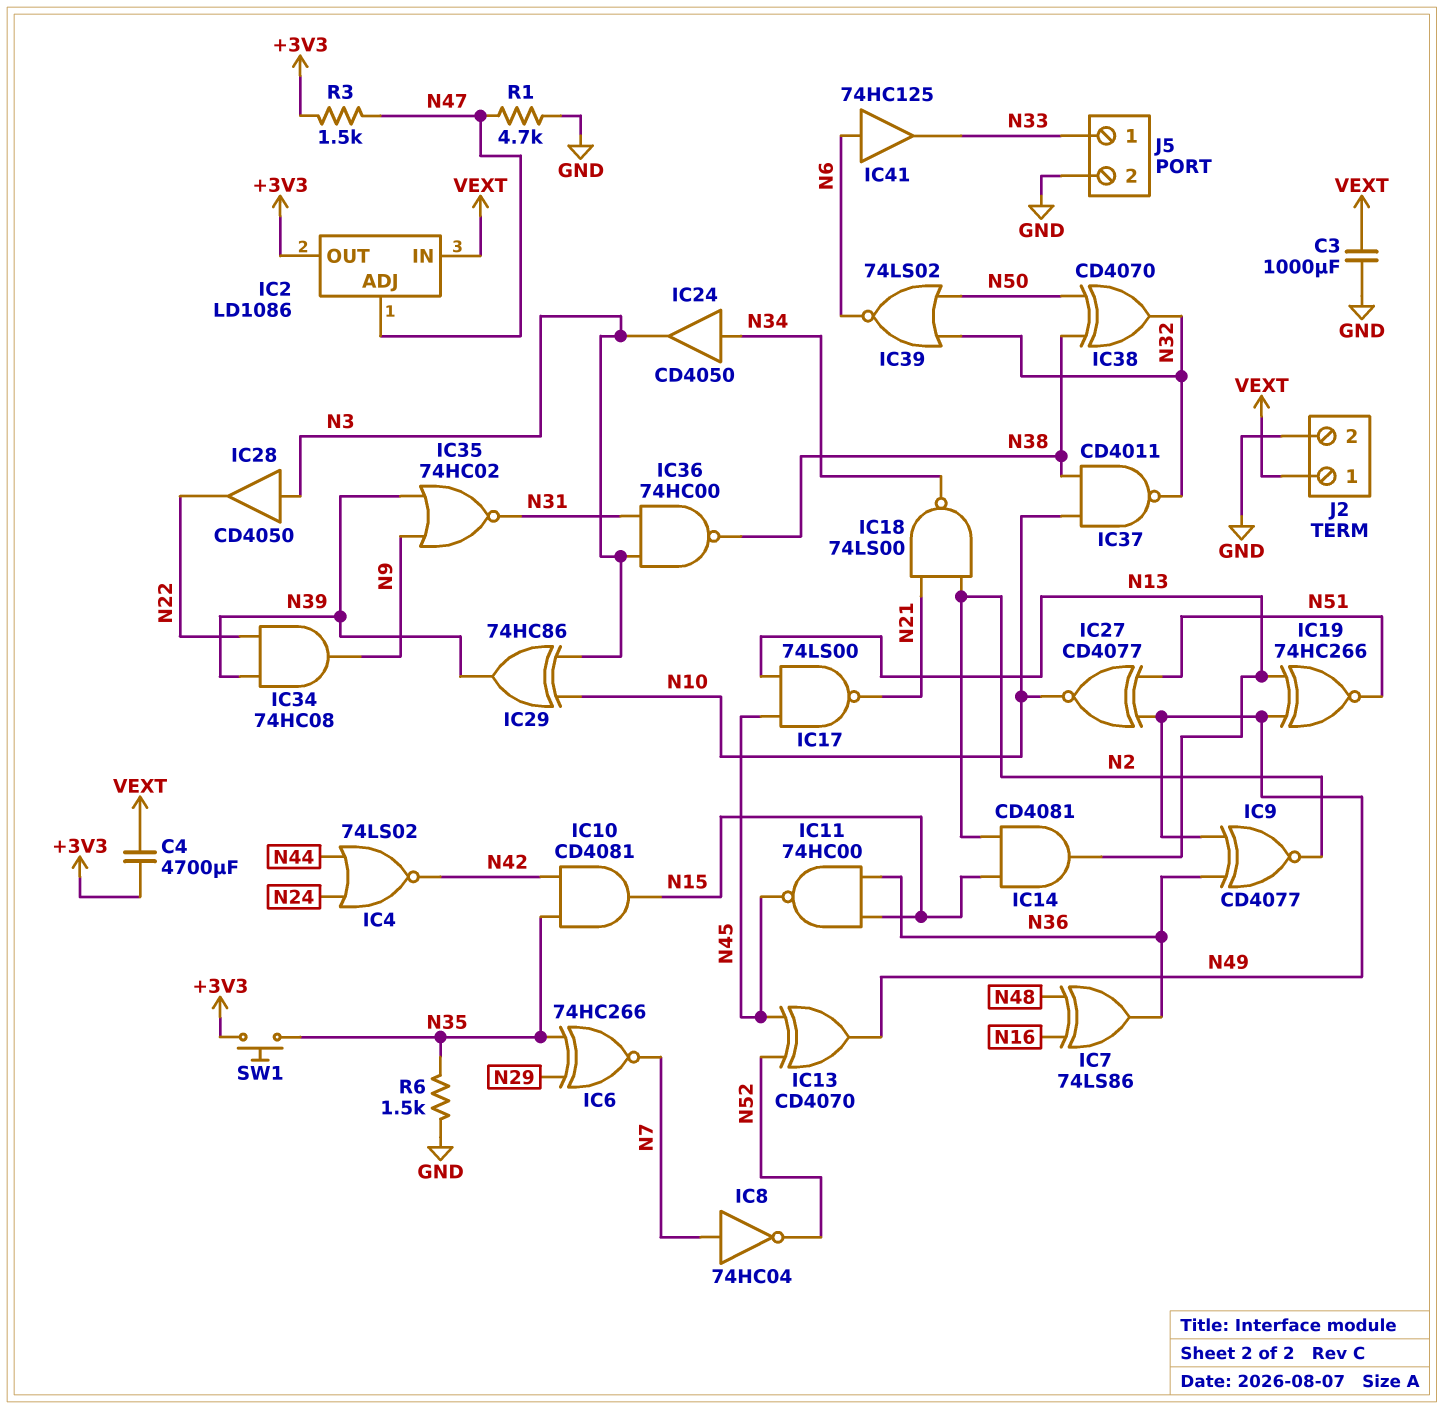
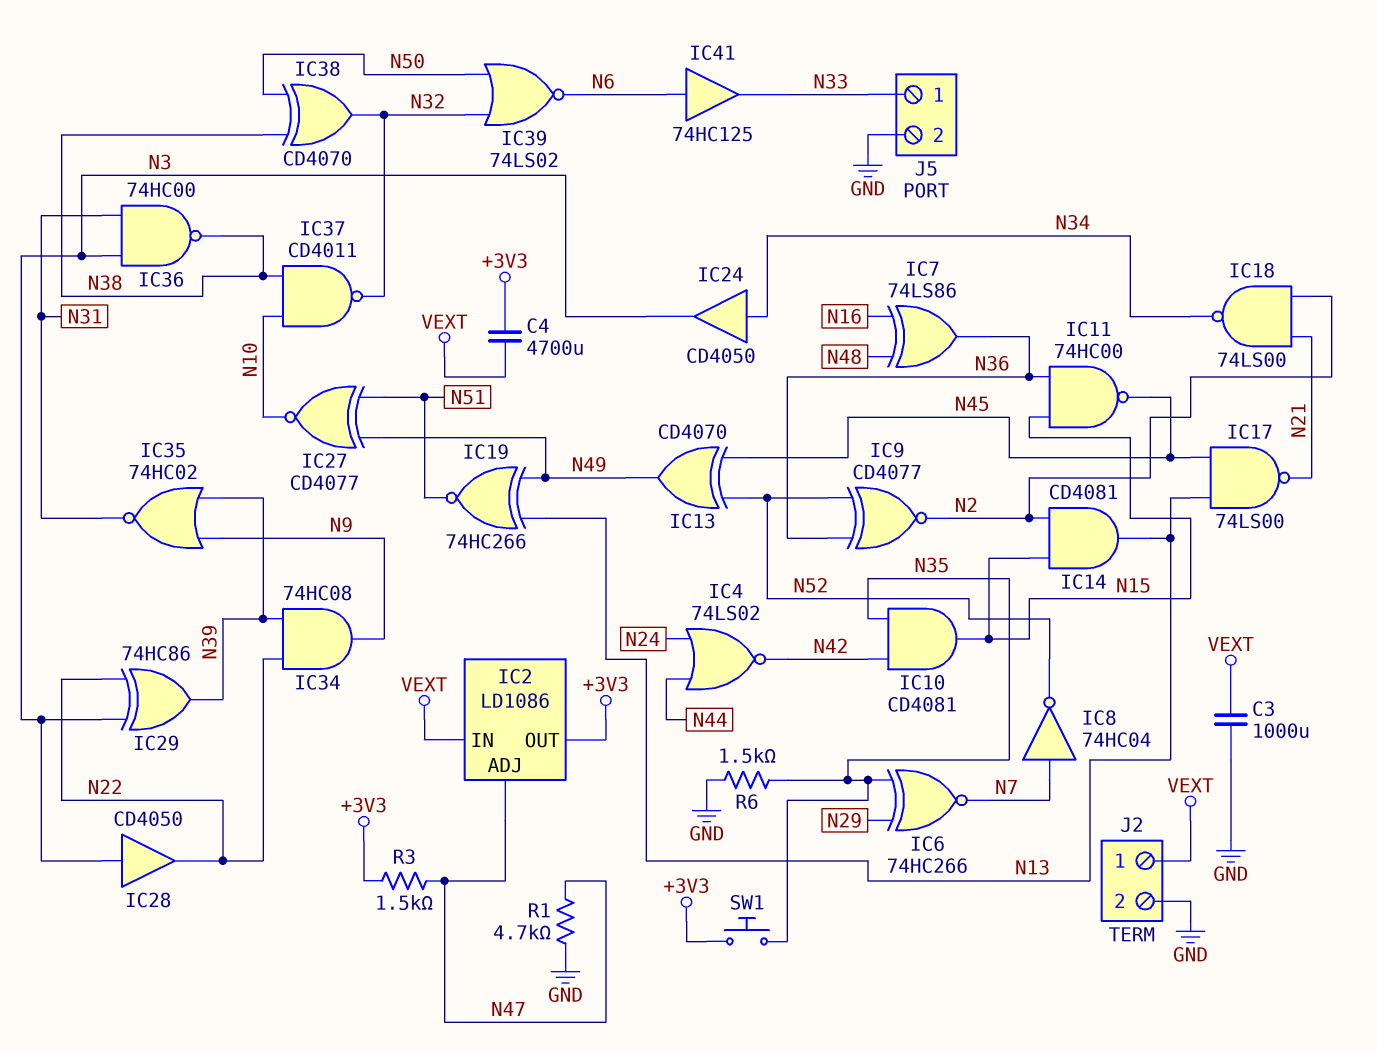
IC9: XNOR CD4077 (in N36, in N49, out N2) -> XNOR CD4077 (in N36, in N52, out N2)
IC29: XOR 74HC86 (in N3, in N10, out N39) -> XOR 74HC86 (in N3, in N22, out N39)

